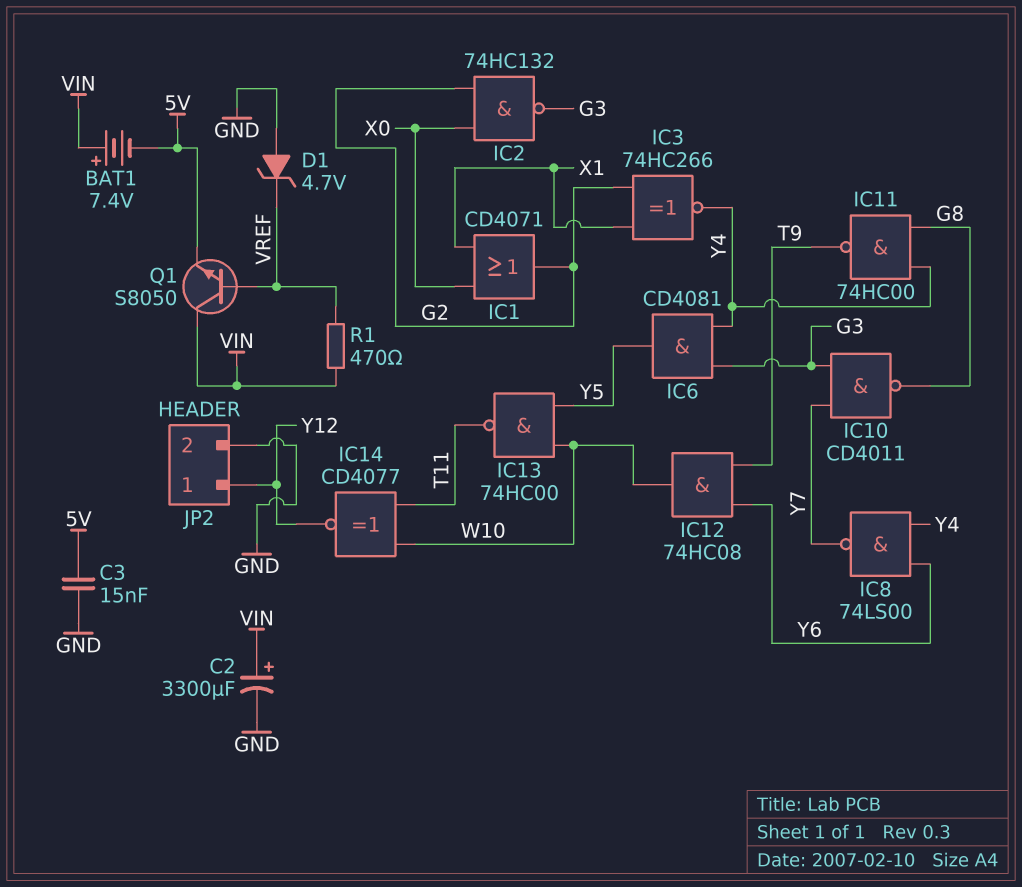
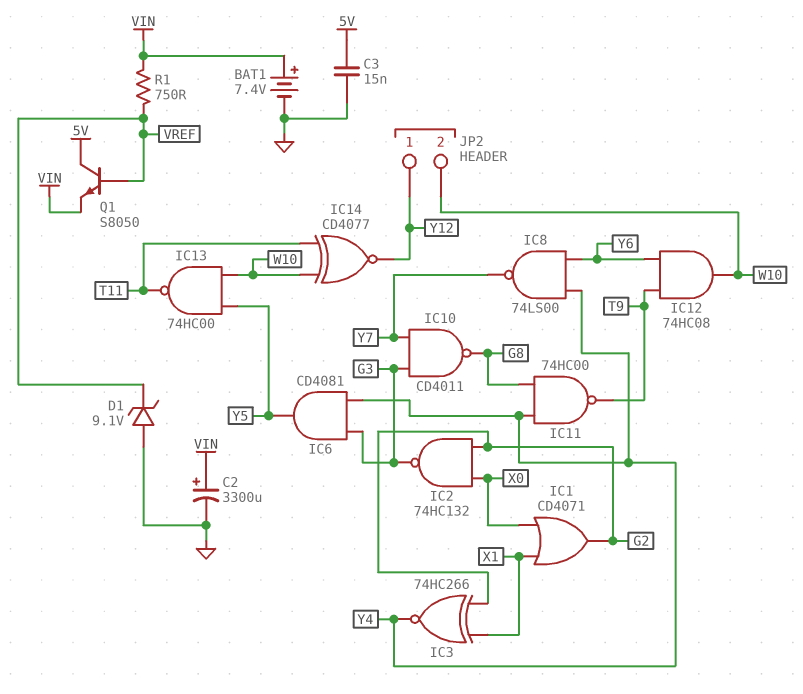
BAT1: 7.4V (plus VIN, minus 5V) -> 7.4V (plus VIN, minus GND)
D1: zener 4.7V (A GND, K VREF) -> zener 9.1V (A GND, K VREF)
JP2 pin 2: GND -> W10
Q1: NPN S8050 (B VREF, C VIN, E 5V) -> NPN S8050 (B VREF, C 5V, E VIN)
R1: 470 (VIN, VREF) -> 750 (VIN, VREF)

